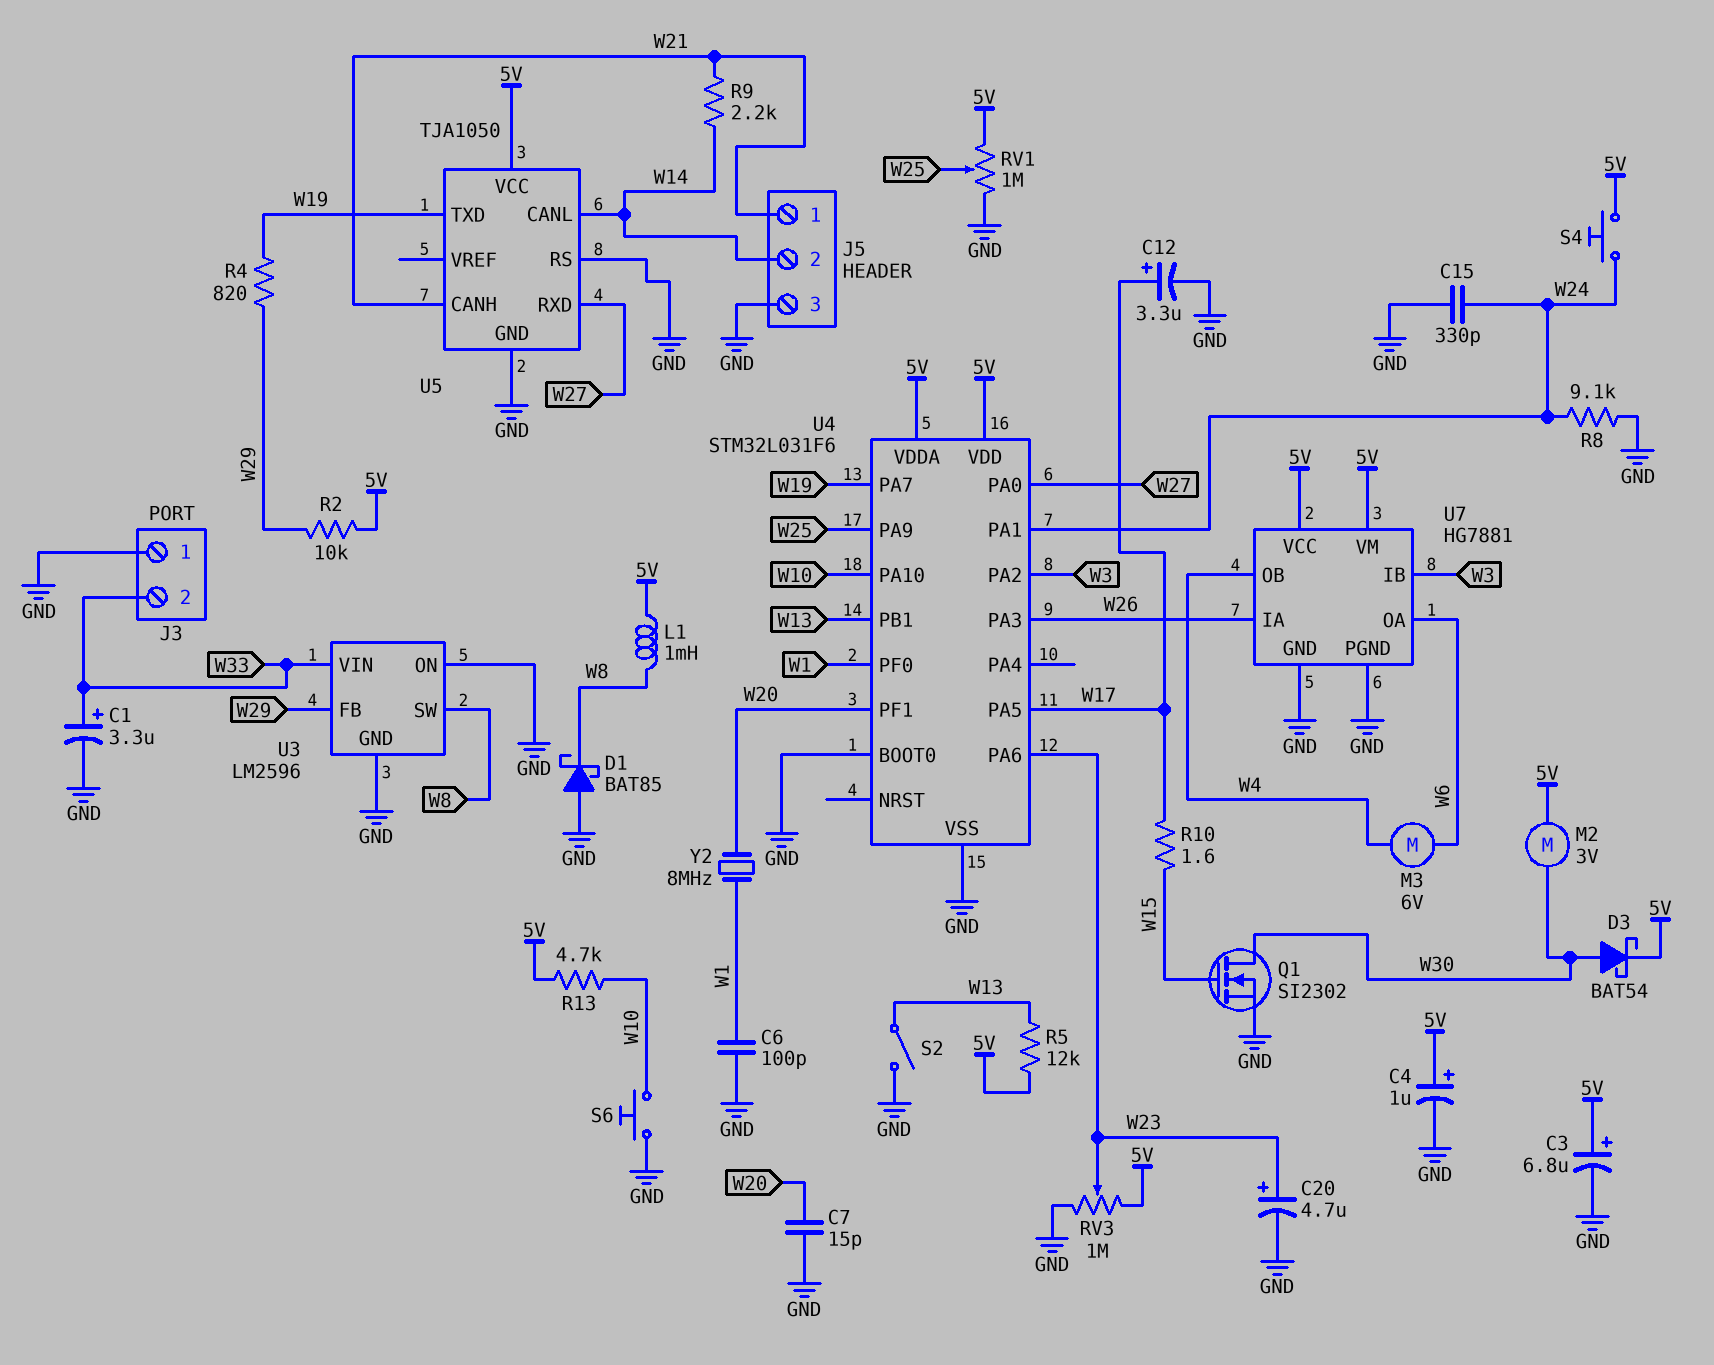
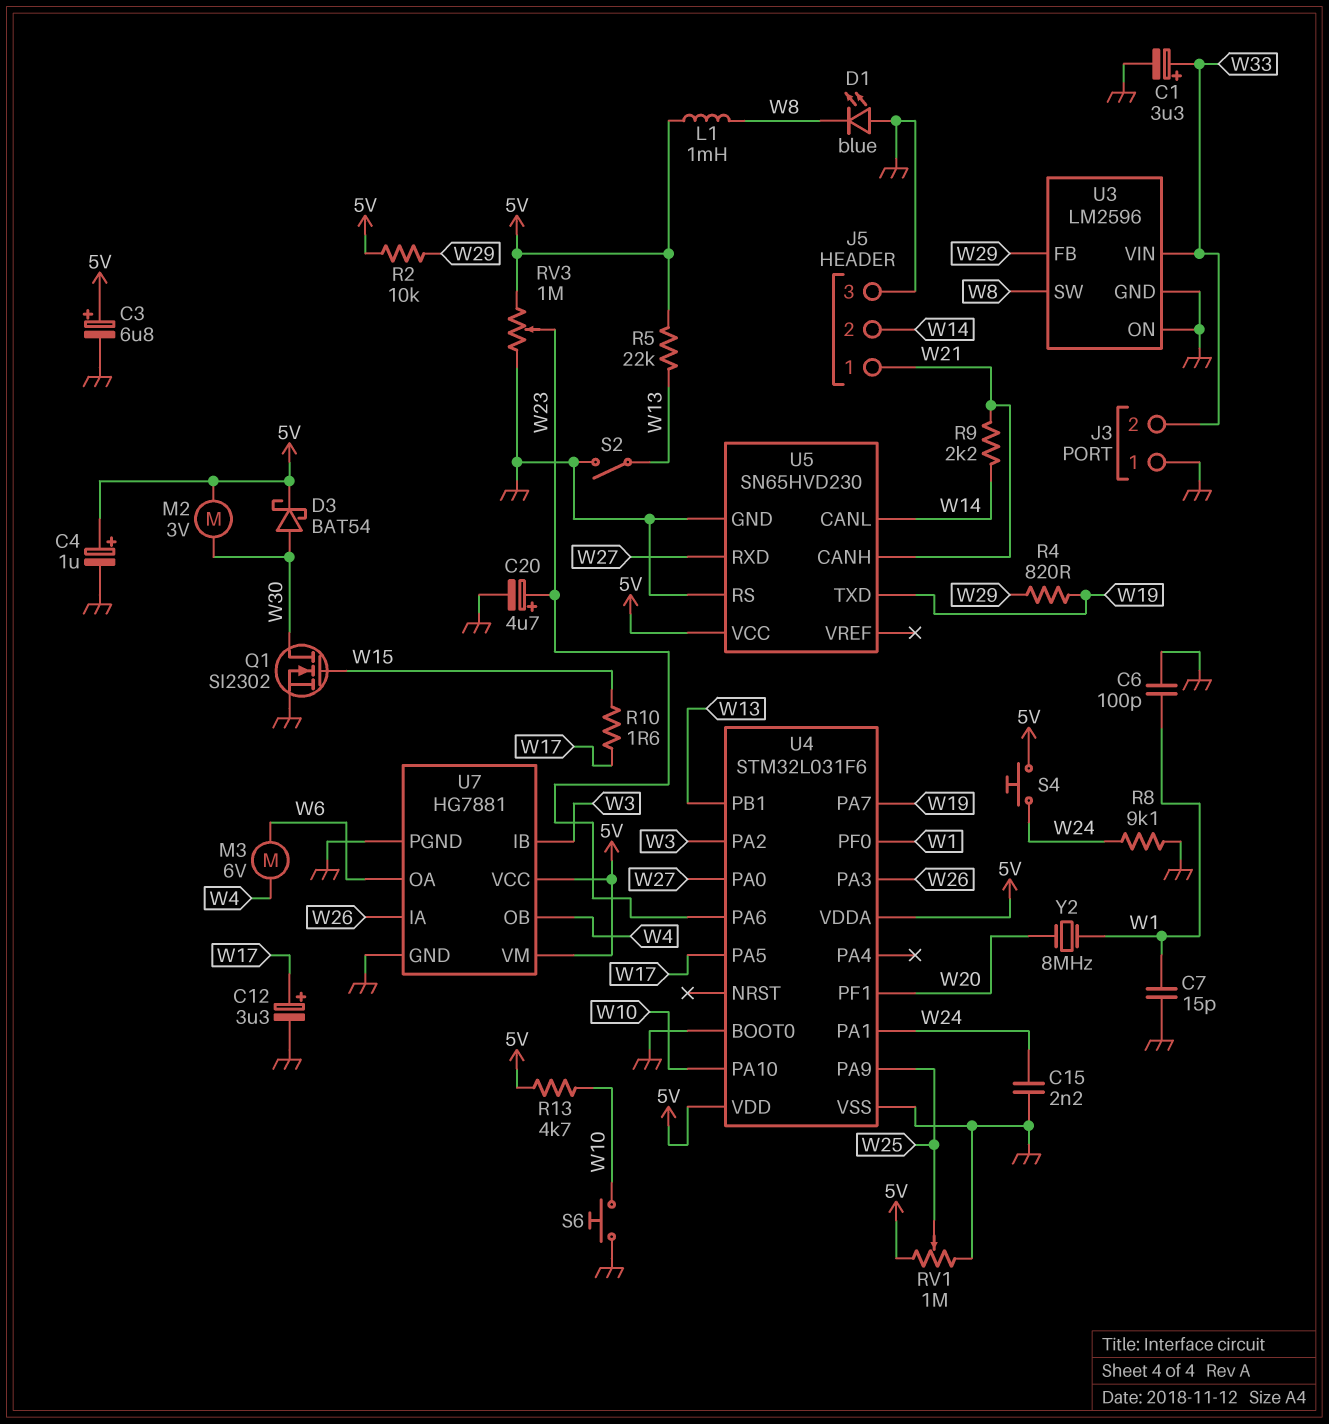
C7: 15pF (GND, W20) -> 15pF (GND, W1)
C15: 330pF (GND, W24) -> 2.2nF (GND, W24)
D1: schottky BAT85 (A GND, K W8) -> LED blue (A GND, K W8)
R5: 12k (5V, W13) -> 22k (5V, W13)
U5: TJA1050 -> SN65HVD230

